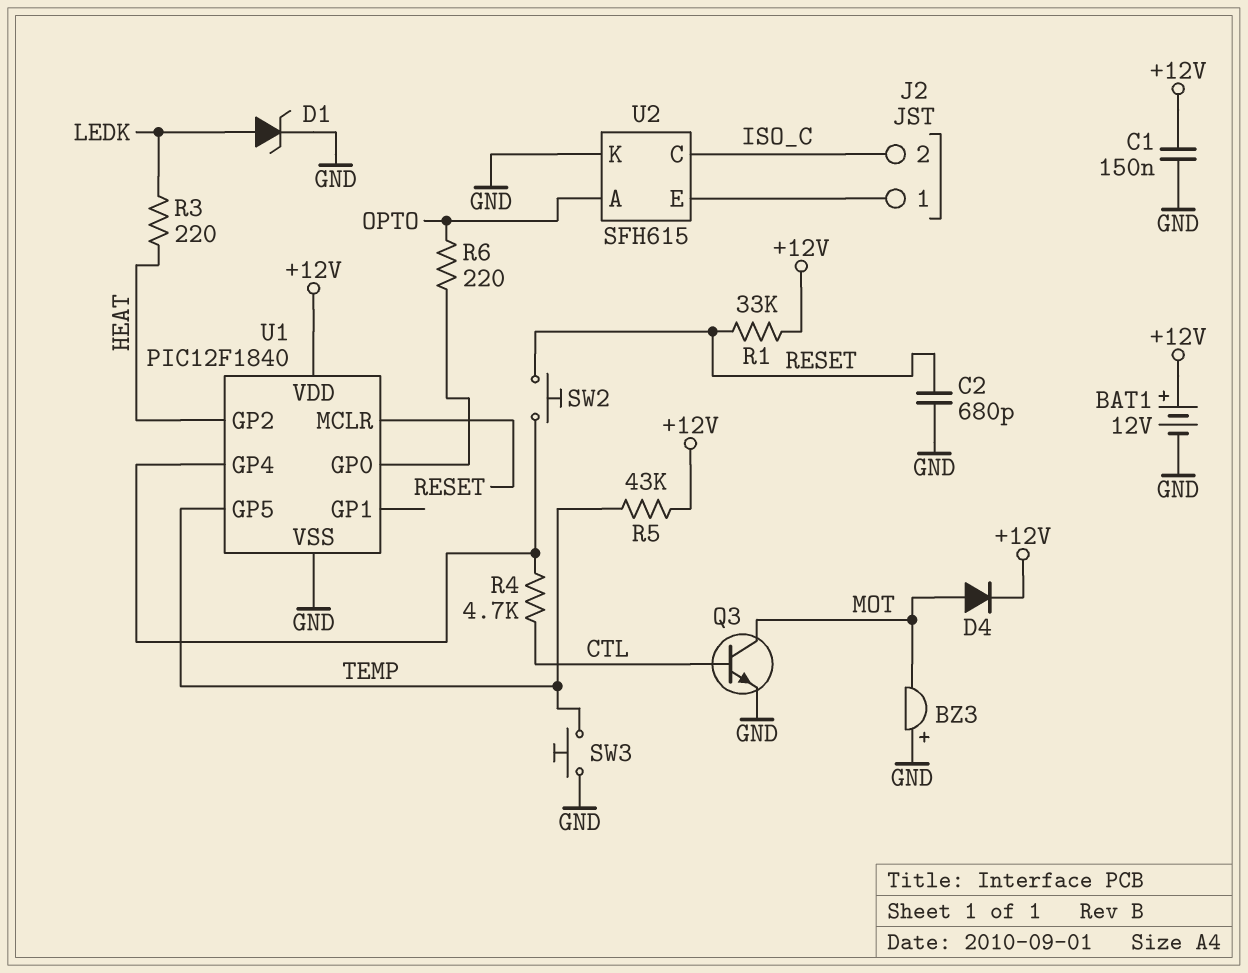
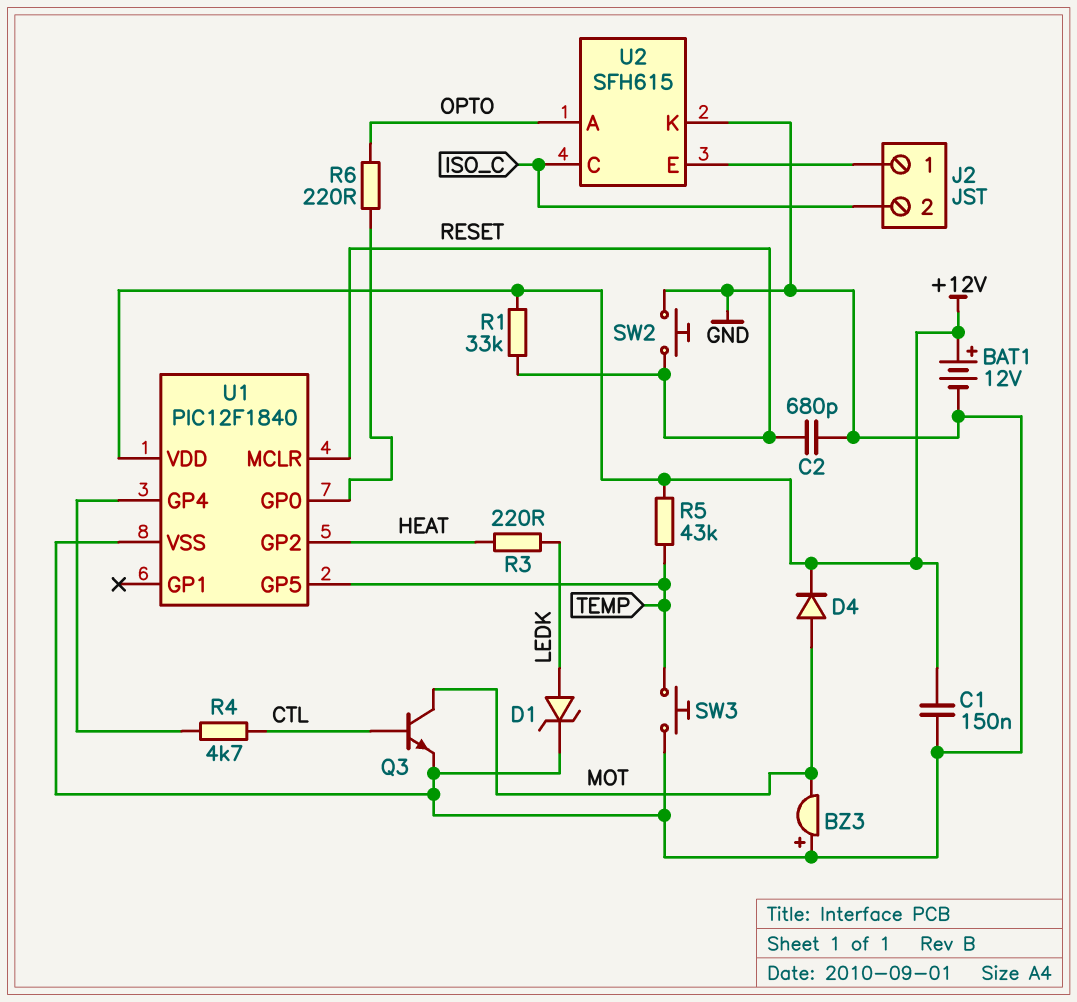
SW2: button (RESET, U1/GP4) -> button (GND, RESET)

